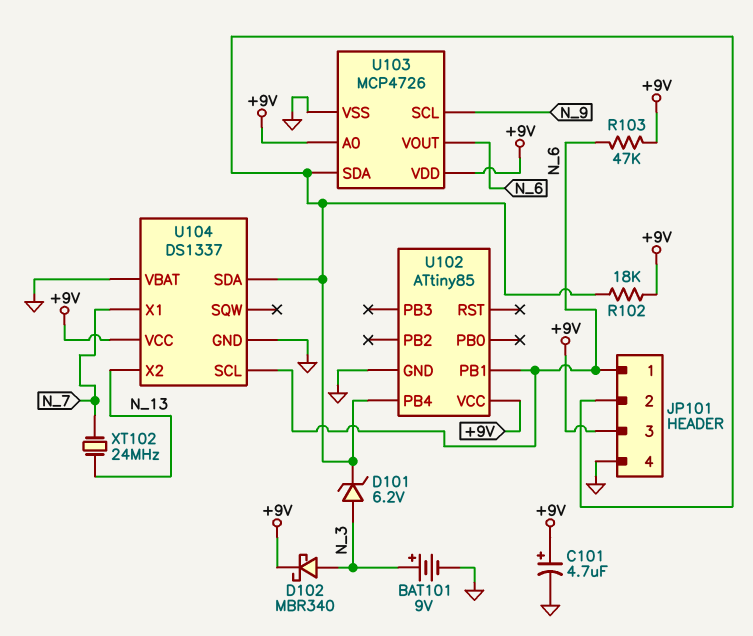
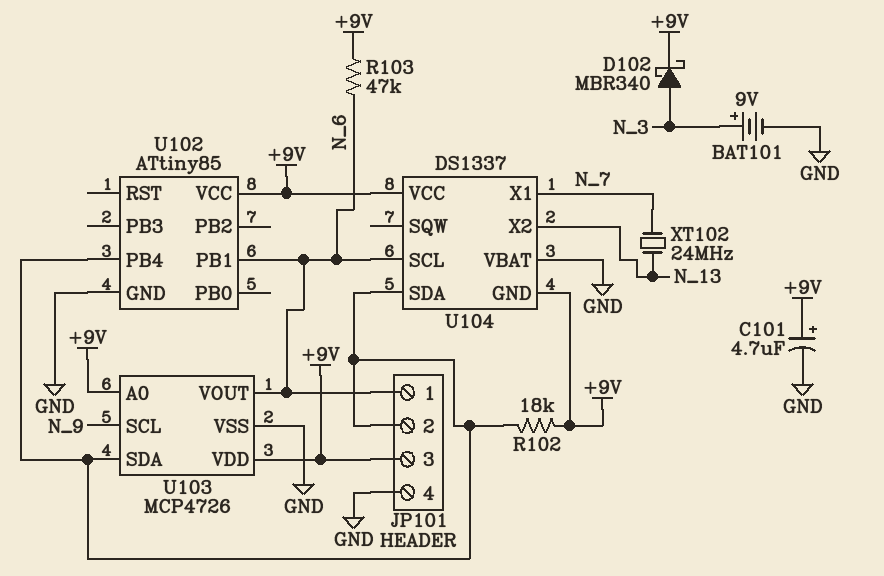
D101: zener 6.2V (A N_3, K JP101/2) -> none
U104 pin GND: GND -> +9V

